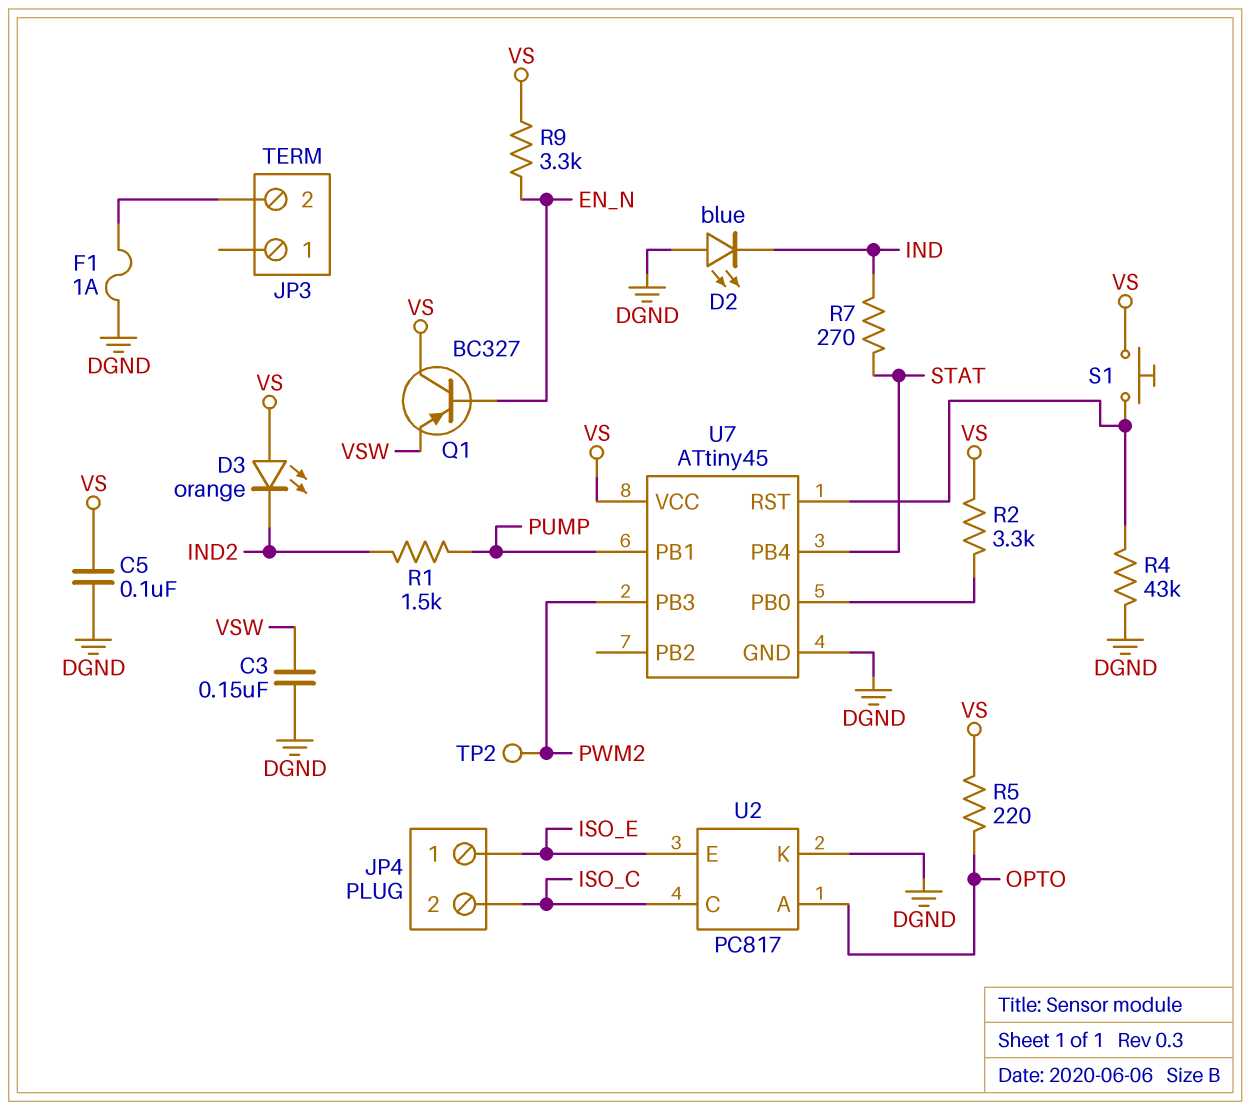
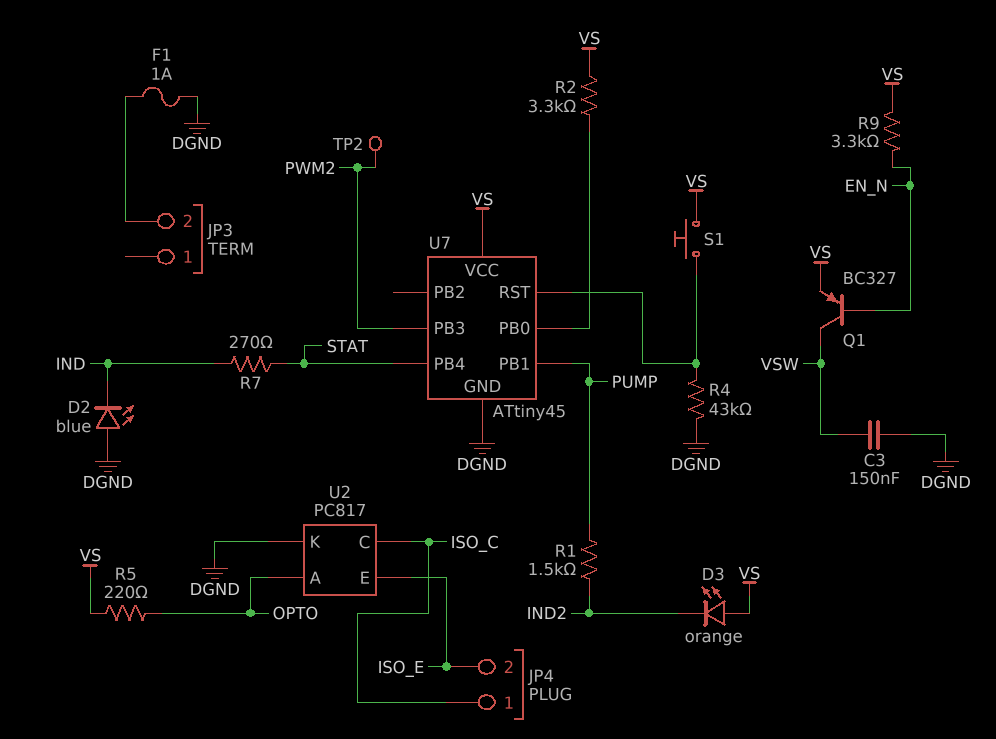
C5: 100nF (DGND, VS) -> none
JP4 pin 1: ISO_E -> ISO_C
JP4 pin 2: ISO_C -> ISO_E
Q1: PNP BC327 (B EN_N, C VS, E VSW) -> PNP BC327 (B EN_N, C VSW, E VS)

